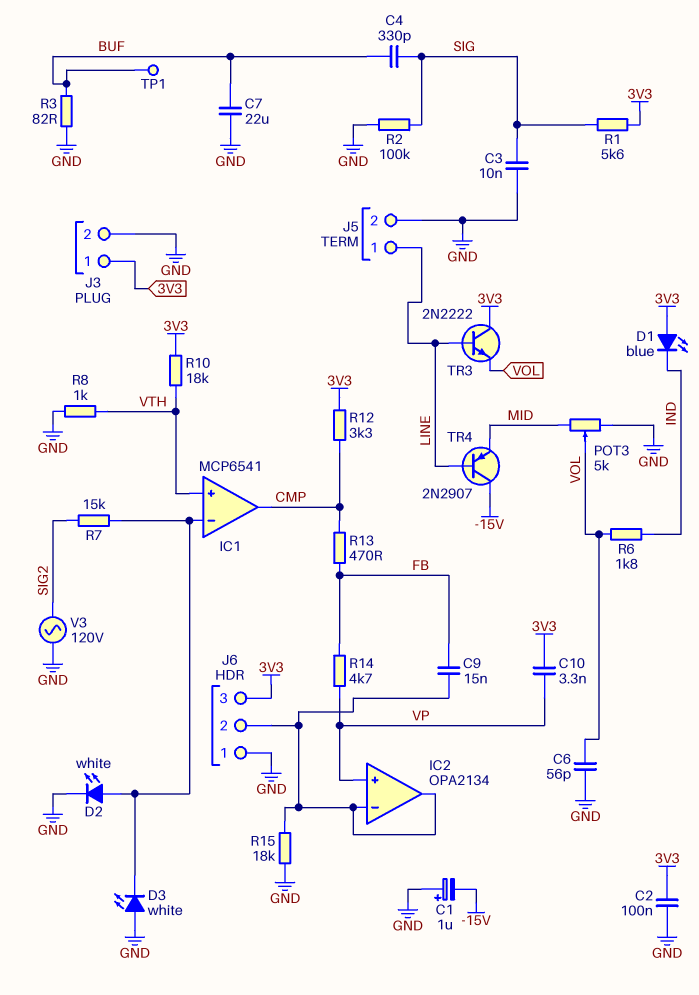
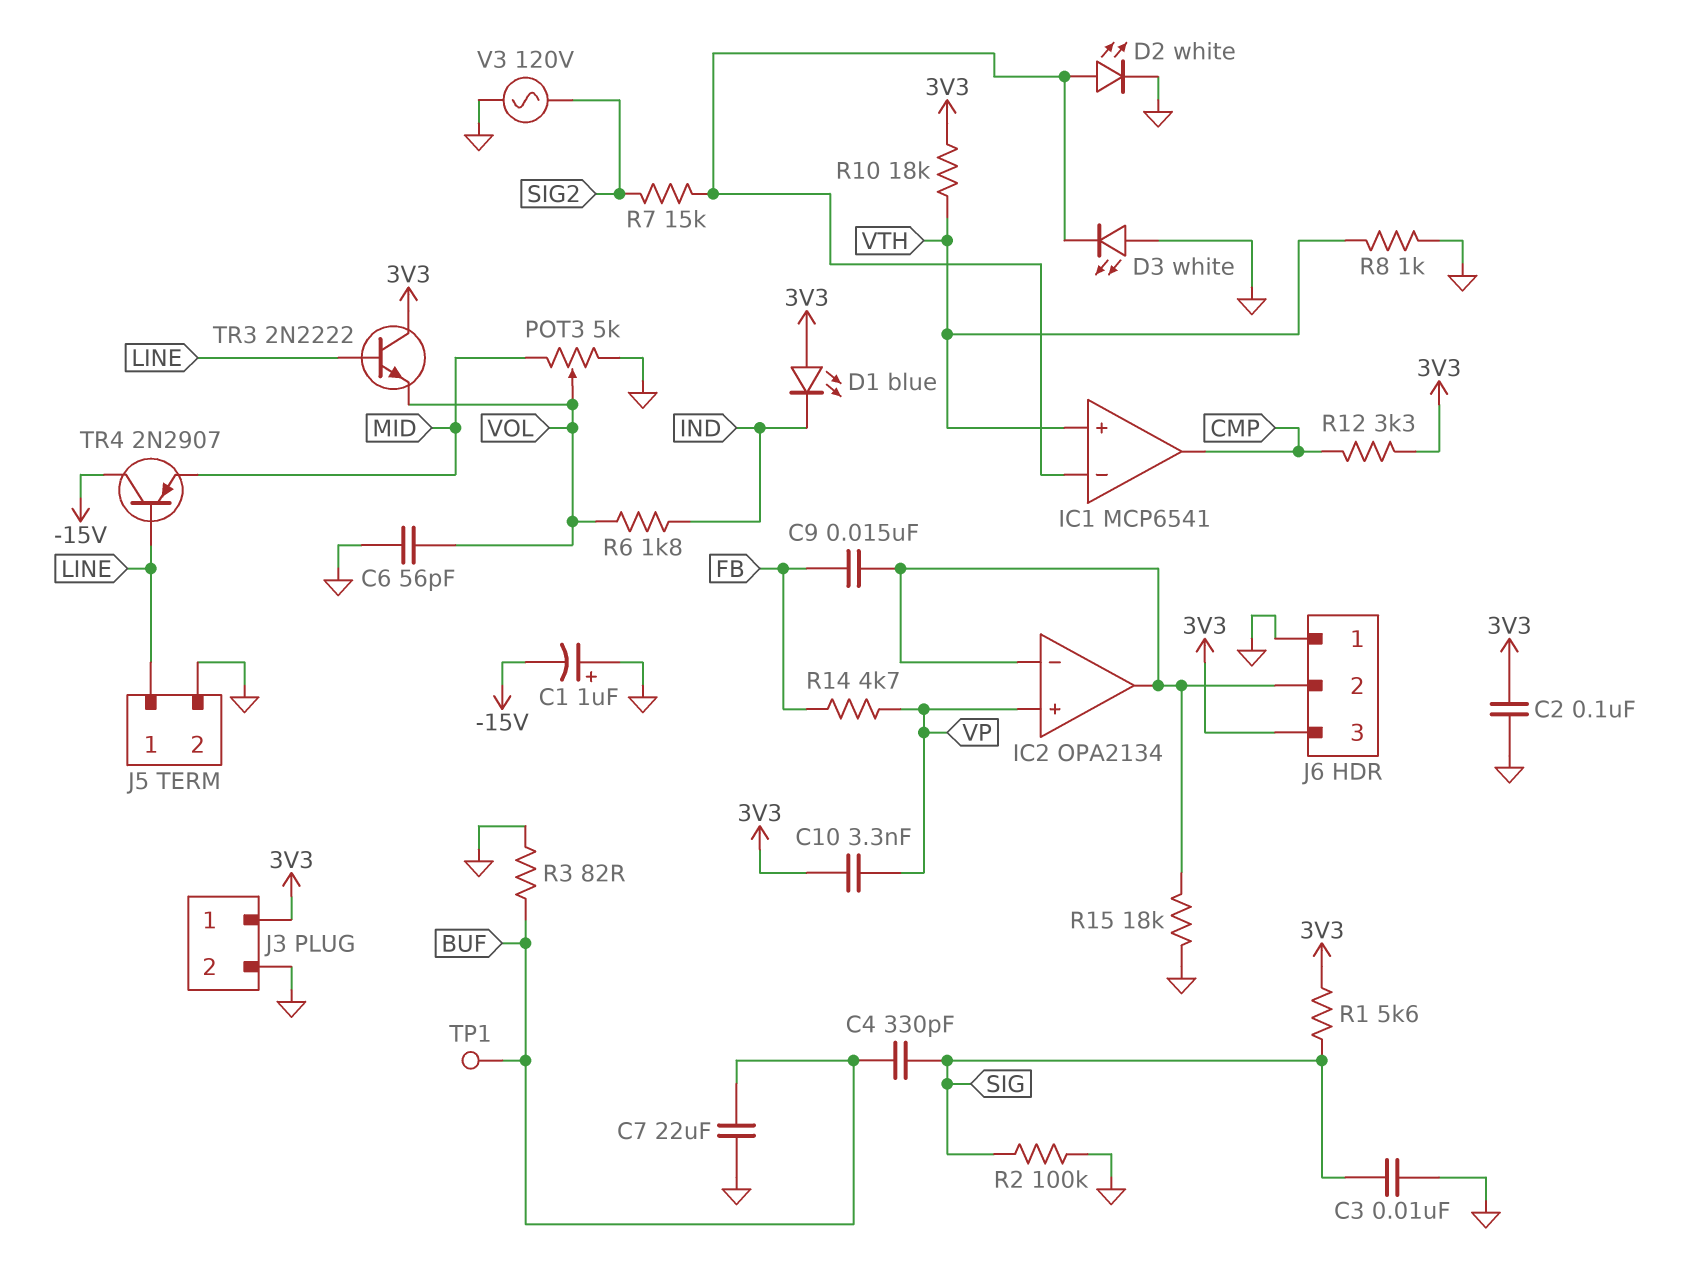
R13: 470 (CMP, FB) -> none

